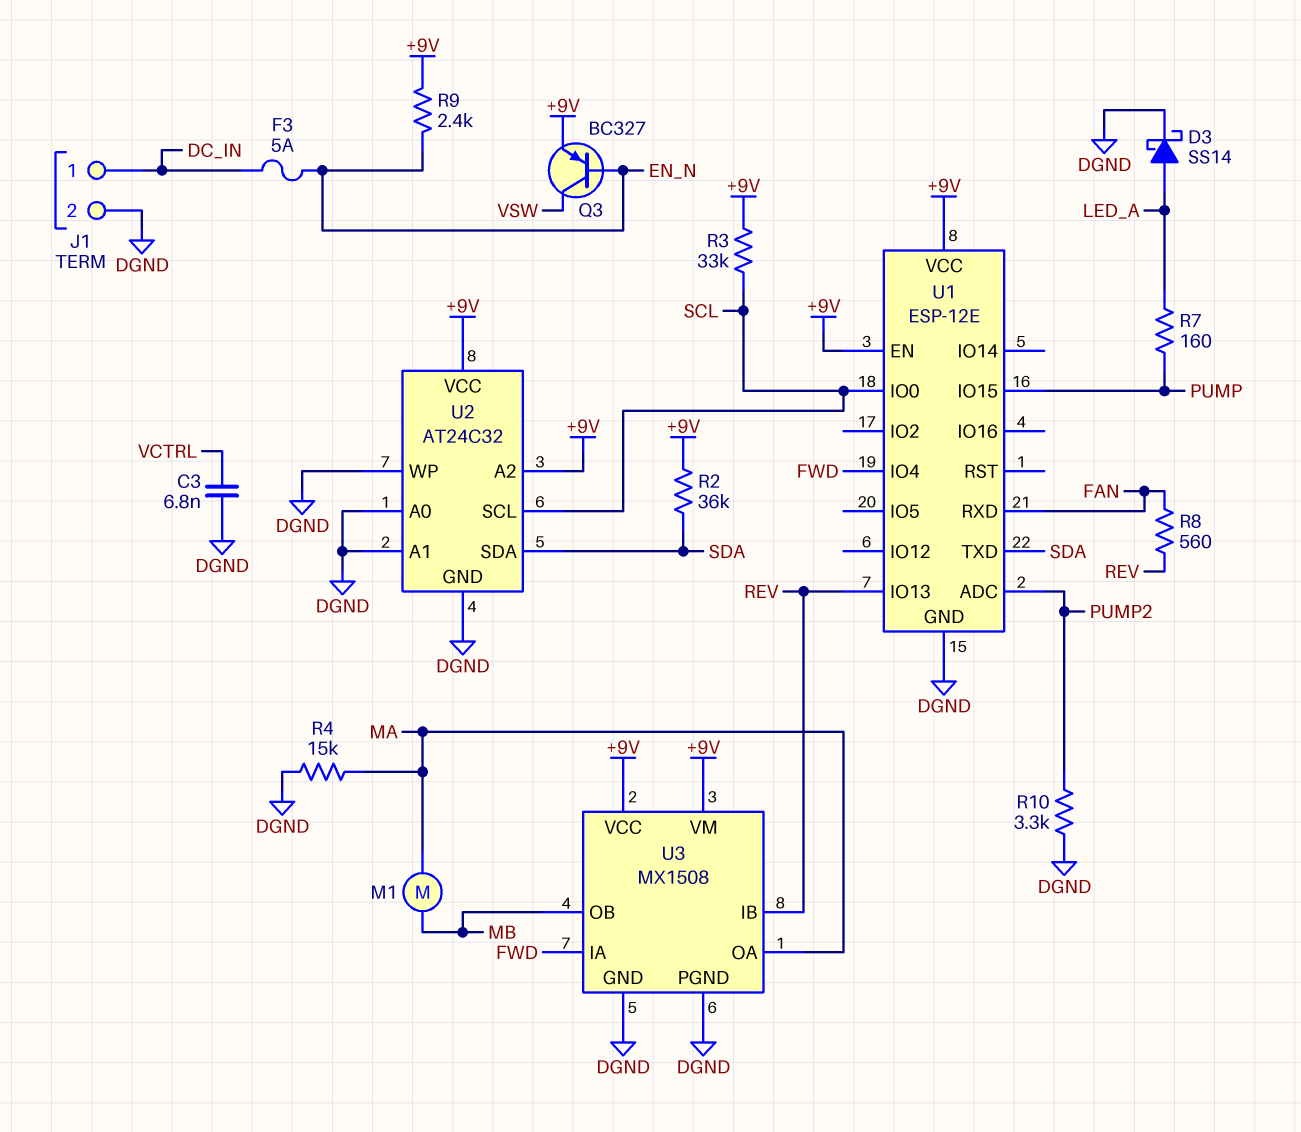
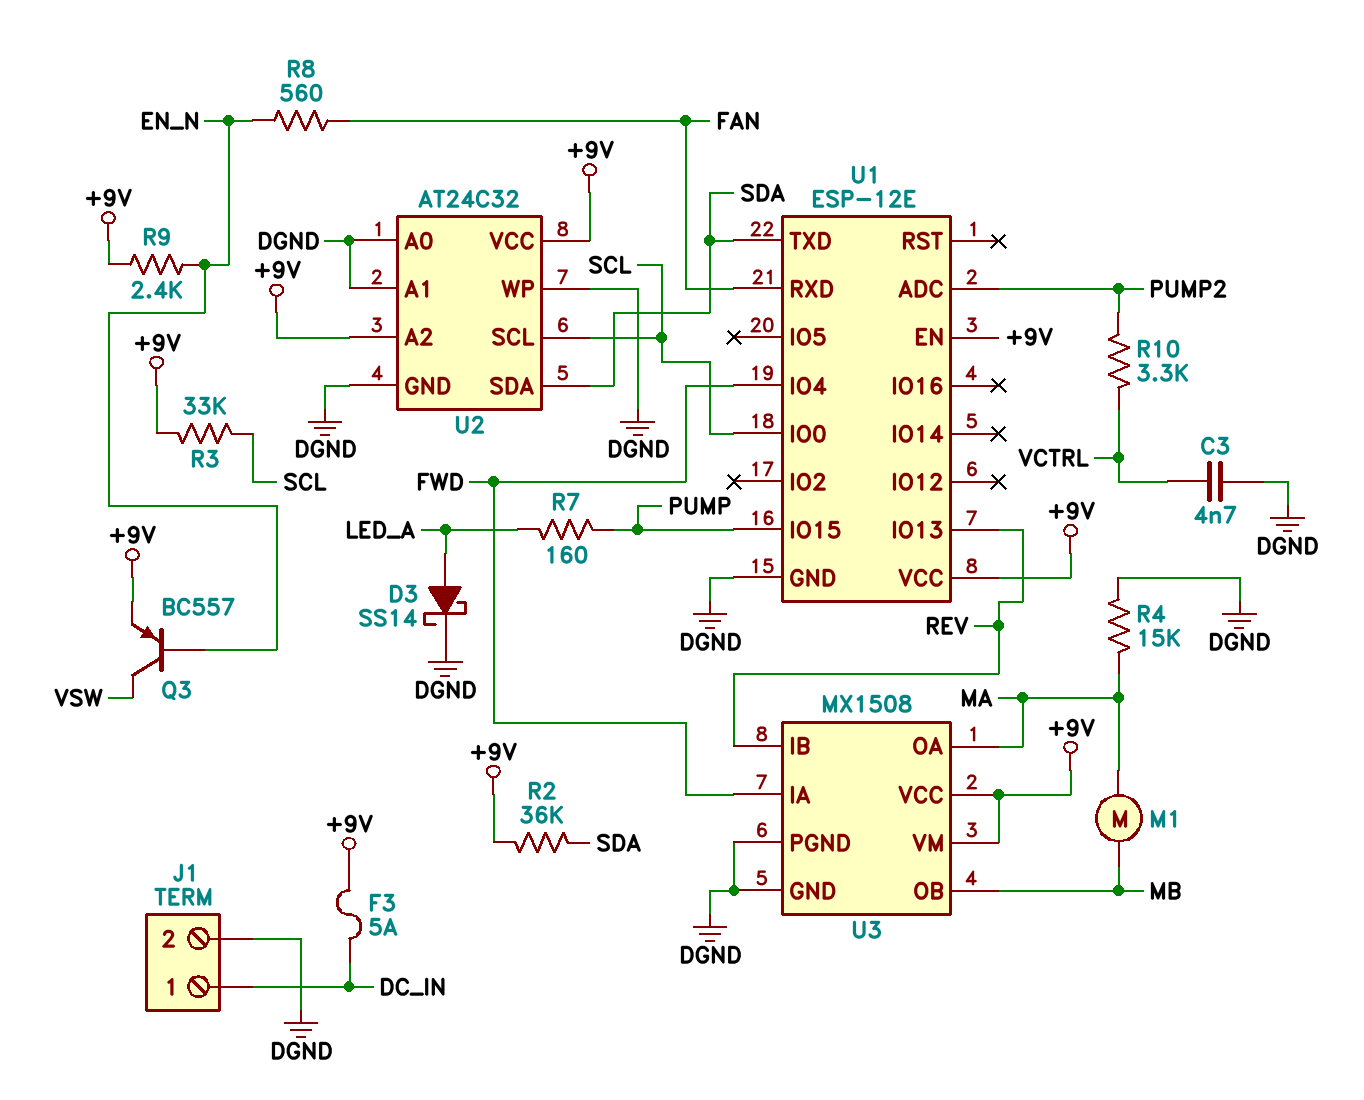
C3: 6.8nF (DGND, VCTRL) -> 4.7nF (DGND, VCTRL)
F3: 5A (DC_IN, EN_N) -> 5A (+9V, DC_IN)
Q3: PNP BC327 (B EN_N, C VSW, E +9V) -> PNP BC557 (B EN_N, C VSW, E +9V)
R8: 560 (FAN, REV) -> 560 (EN_N, FAN)
R10: 3.3k (DGND, PUMP2) -> 3.3k (PUMP2, VCTRL)

